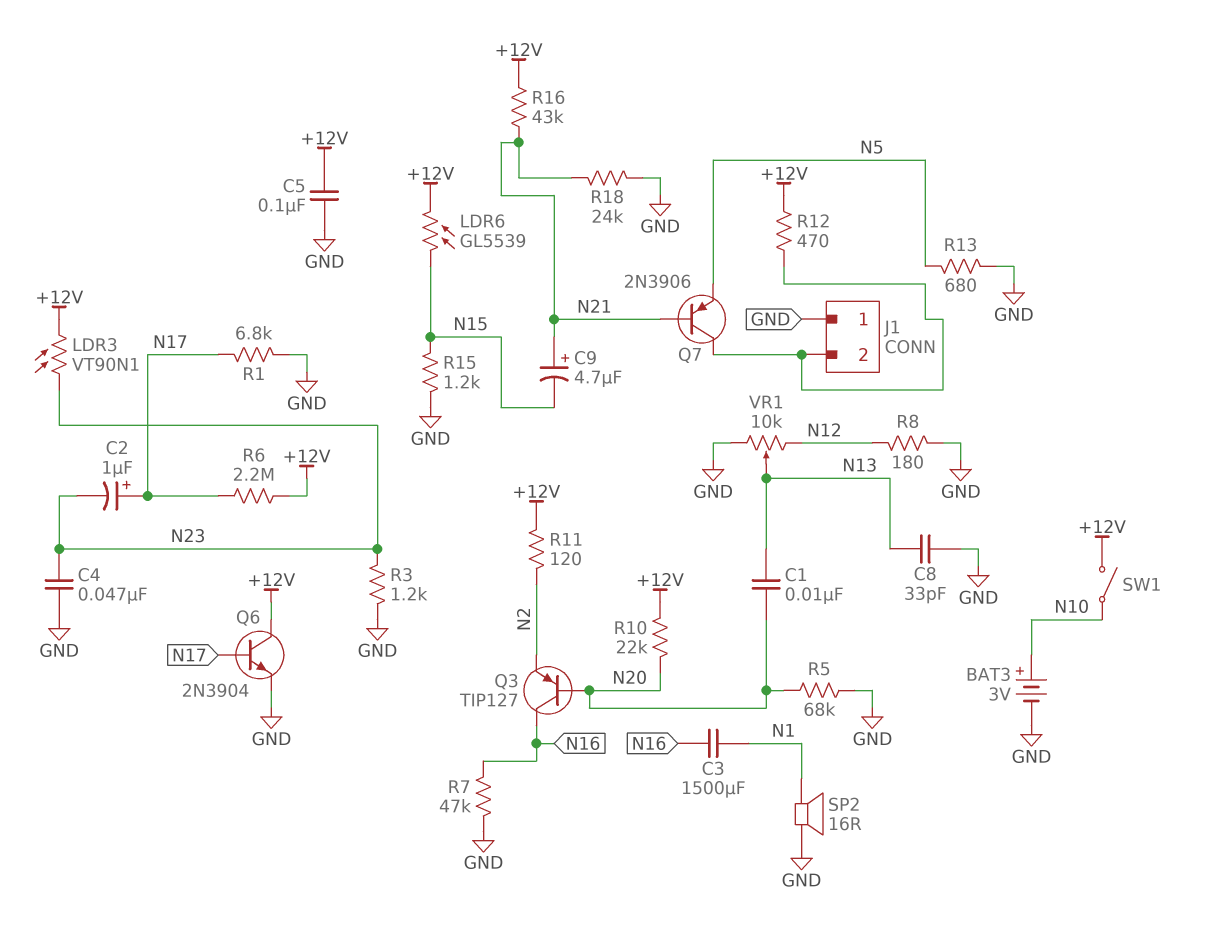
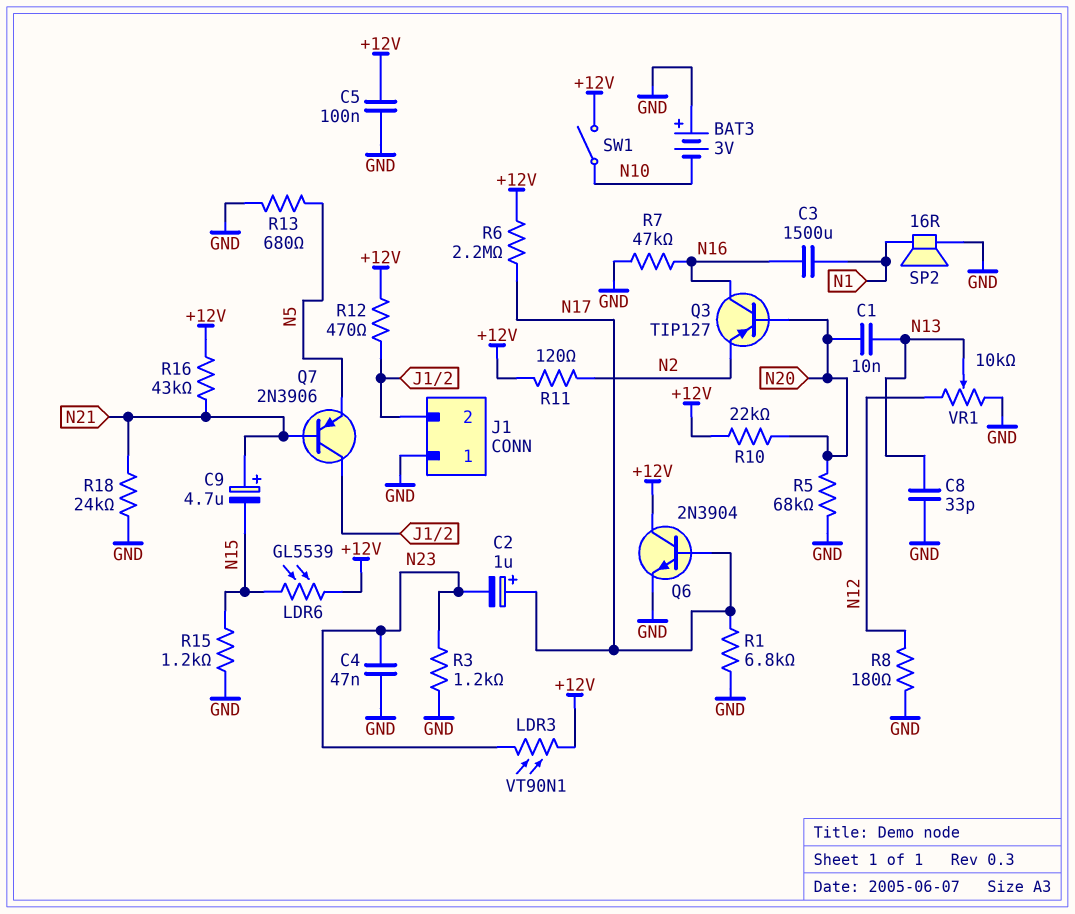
BAT3: 3V (plus N10, minus GND) -> 3V (plus GND, minus N10)

